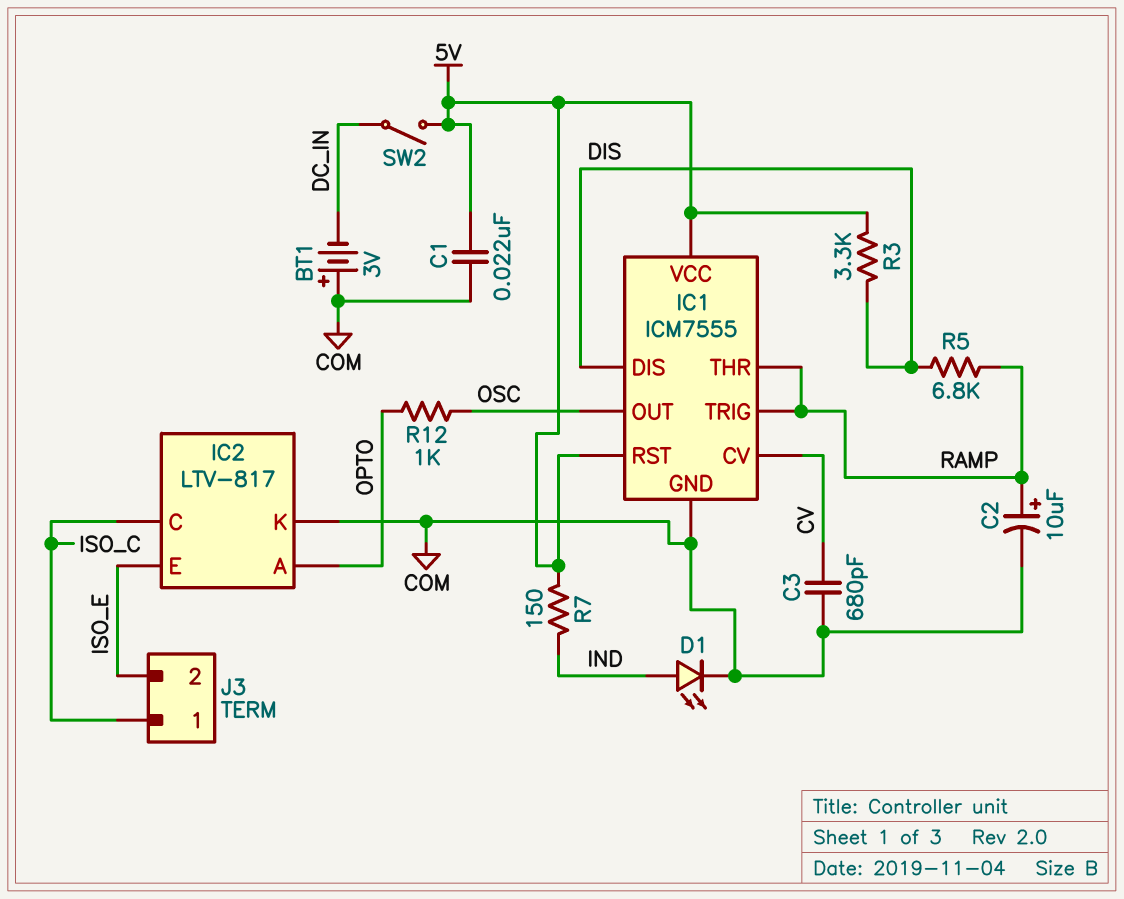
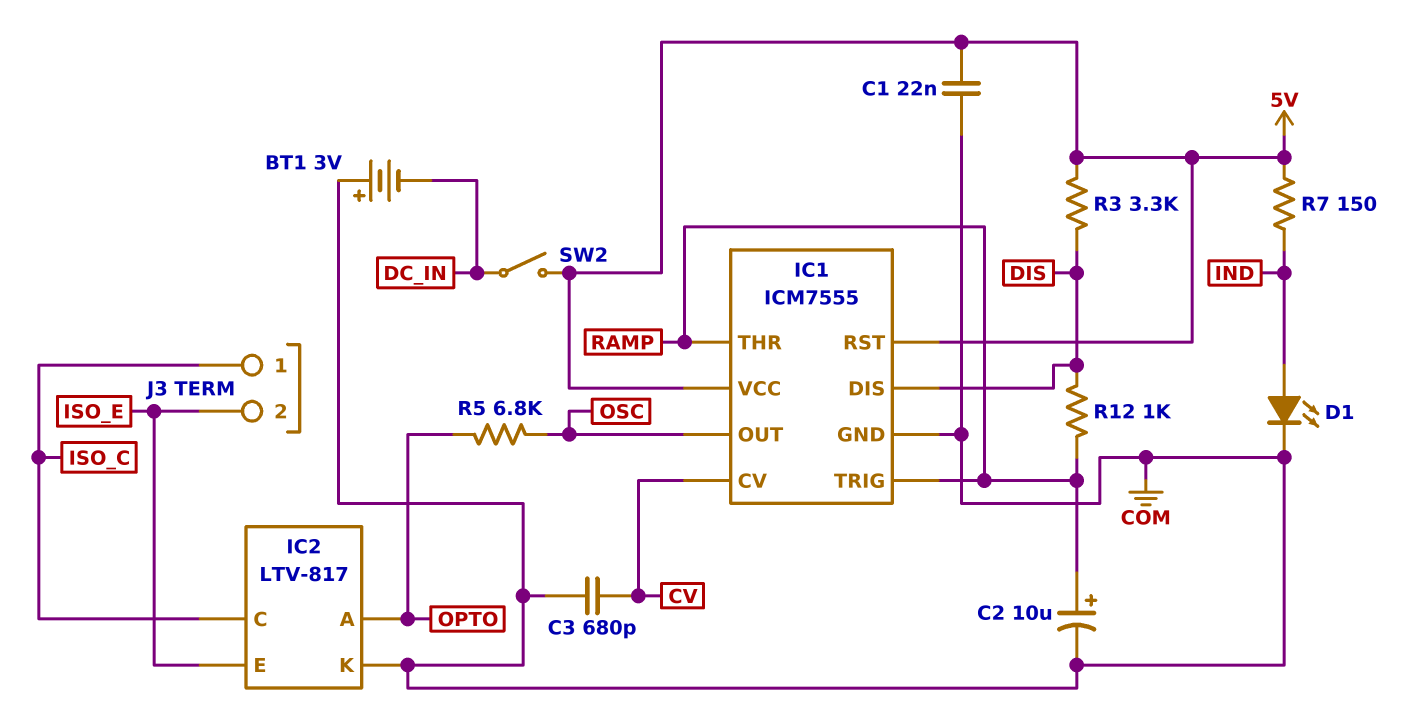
R5: 6.8k (DIS, RAMP) -> 6.8k (OPTO, OSC)
R12: 1k (OPTO, OSC) -> 1k (DIS, RAMP)

